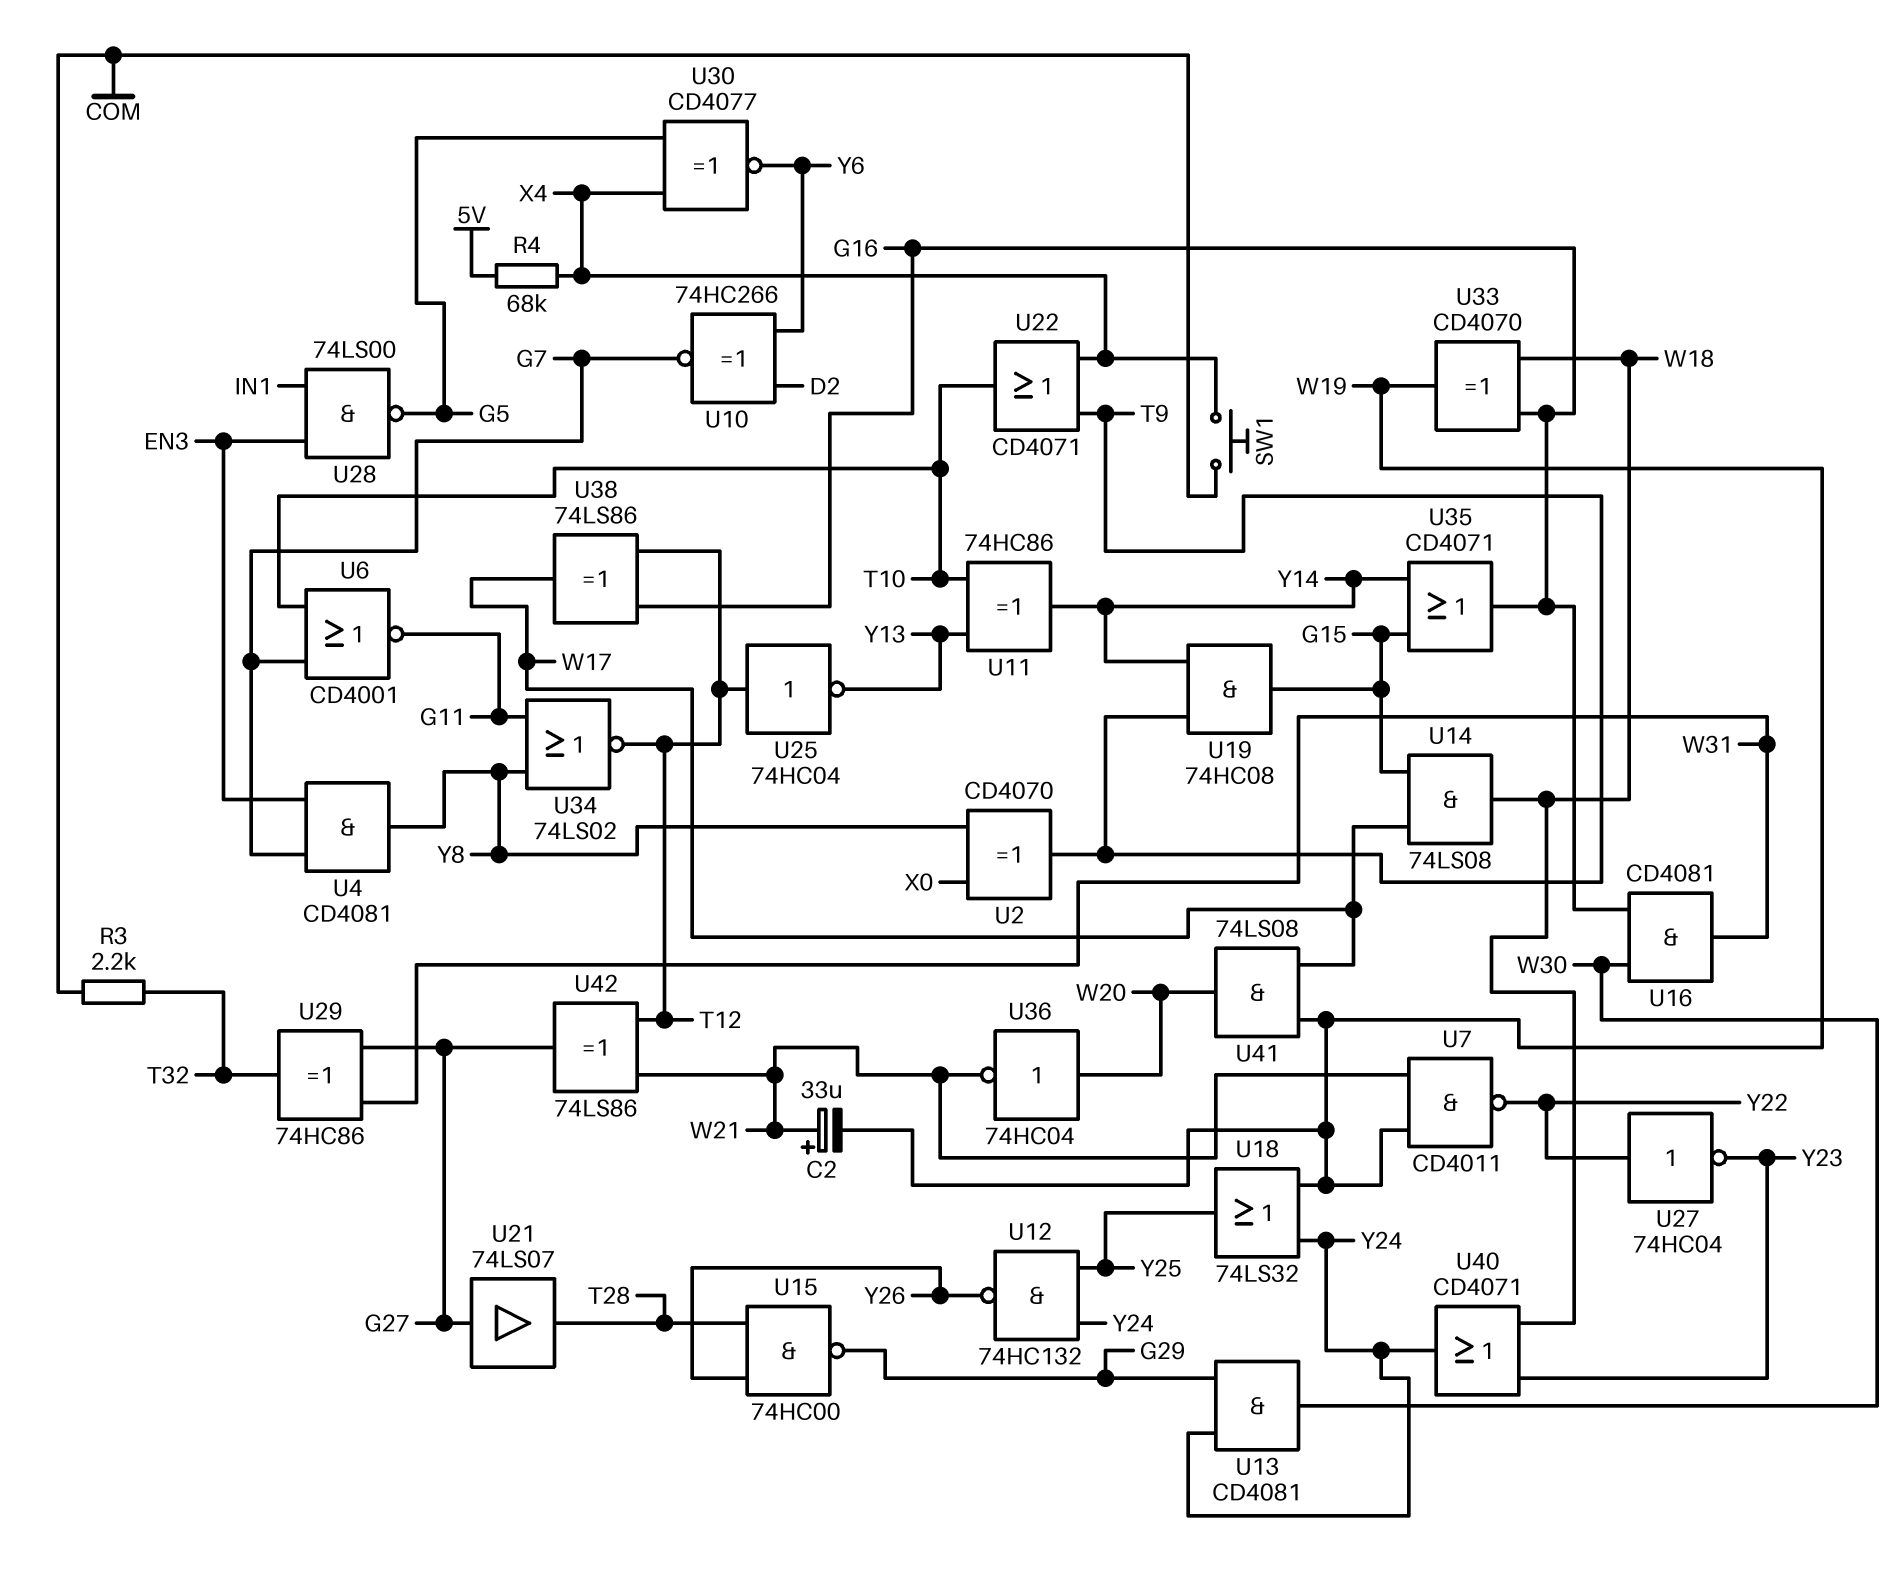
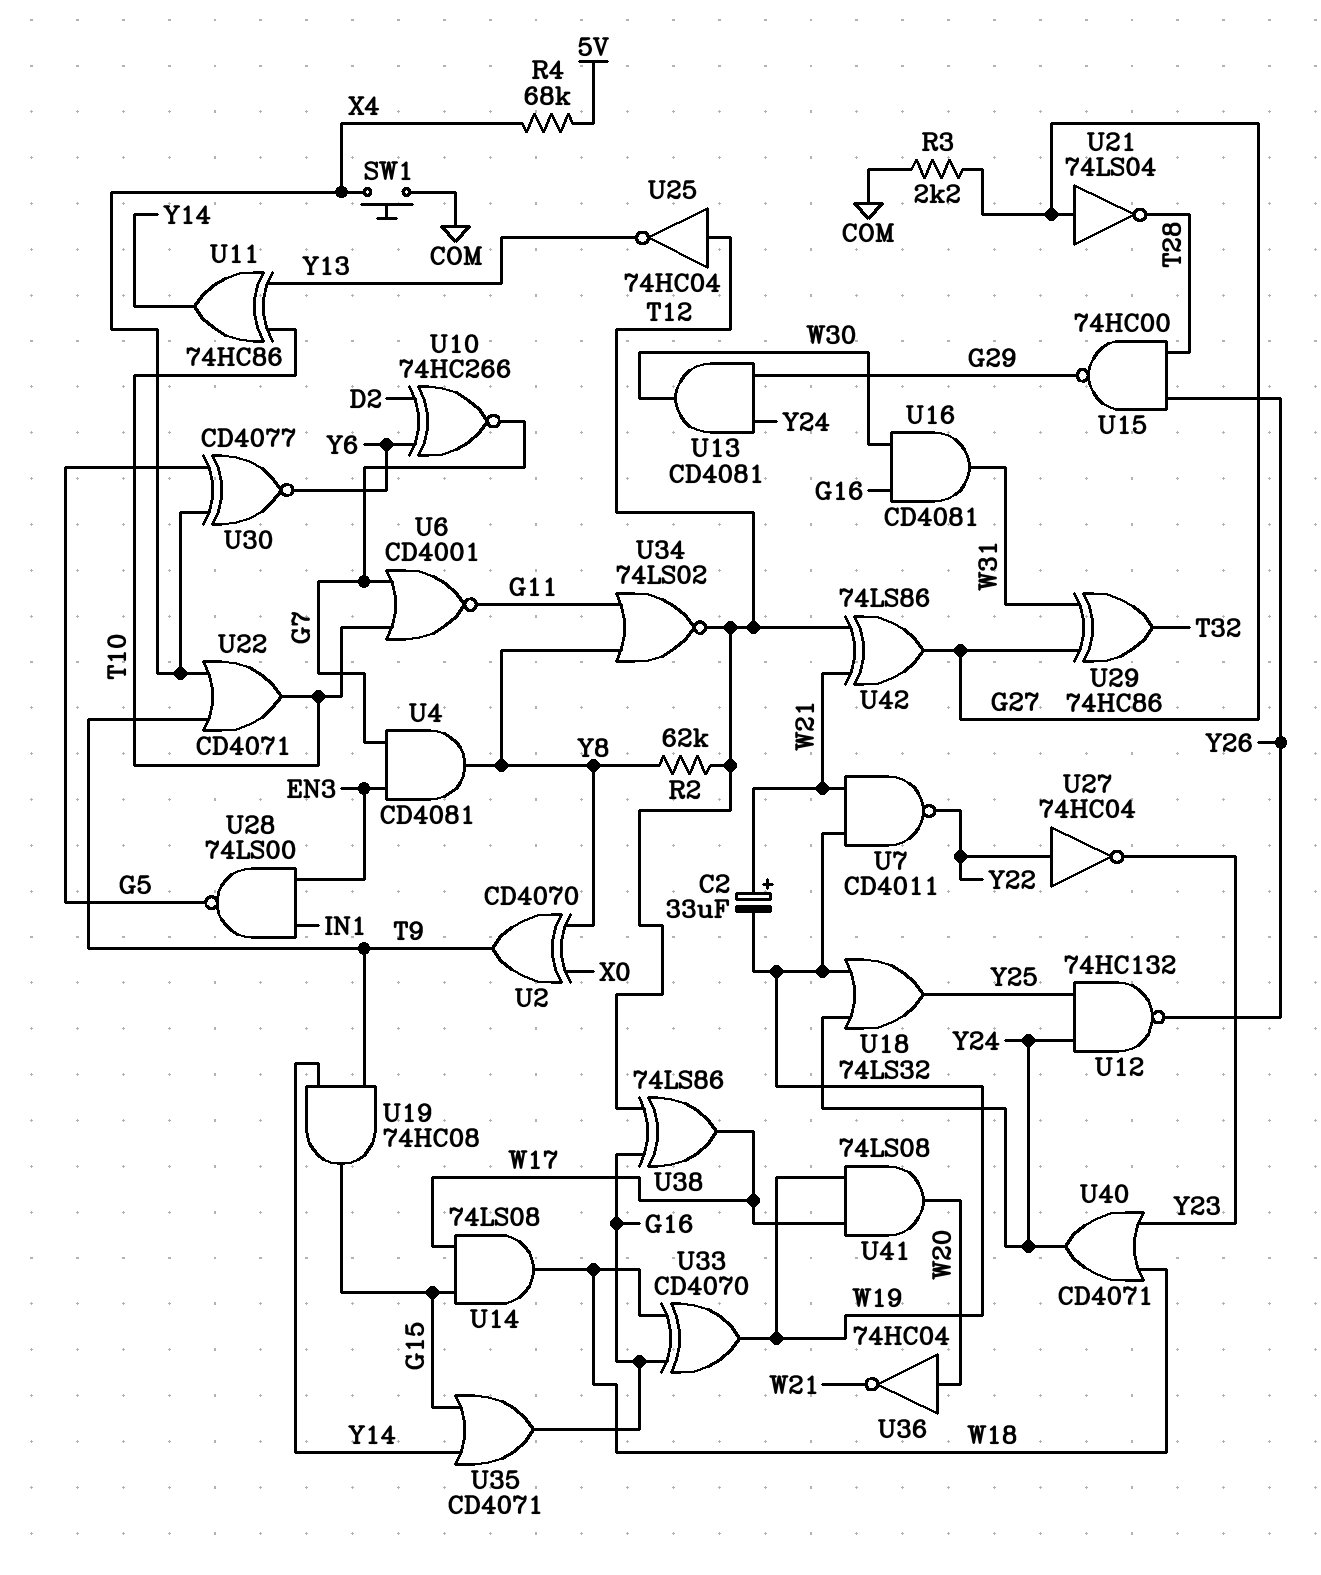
R2: none -> 62k (T12, Y8)
R3: 2.2k (COM, T32) -> 2.2k (COM, G27)
U21: buffer 74LS07 (in G27, out T28) -> NOT 74LS04 (in G27, out T28)

